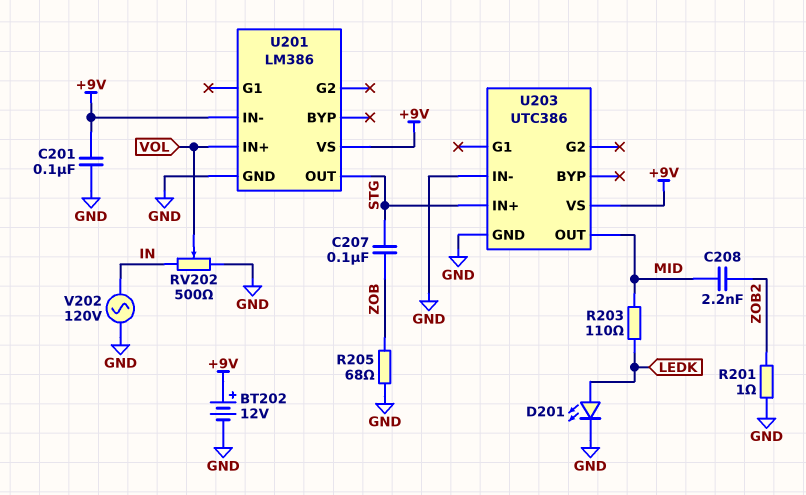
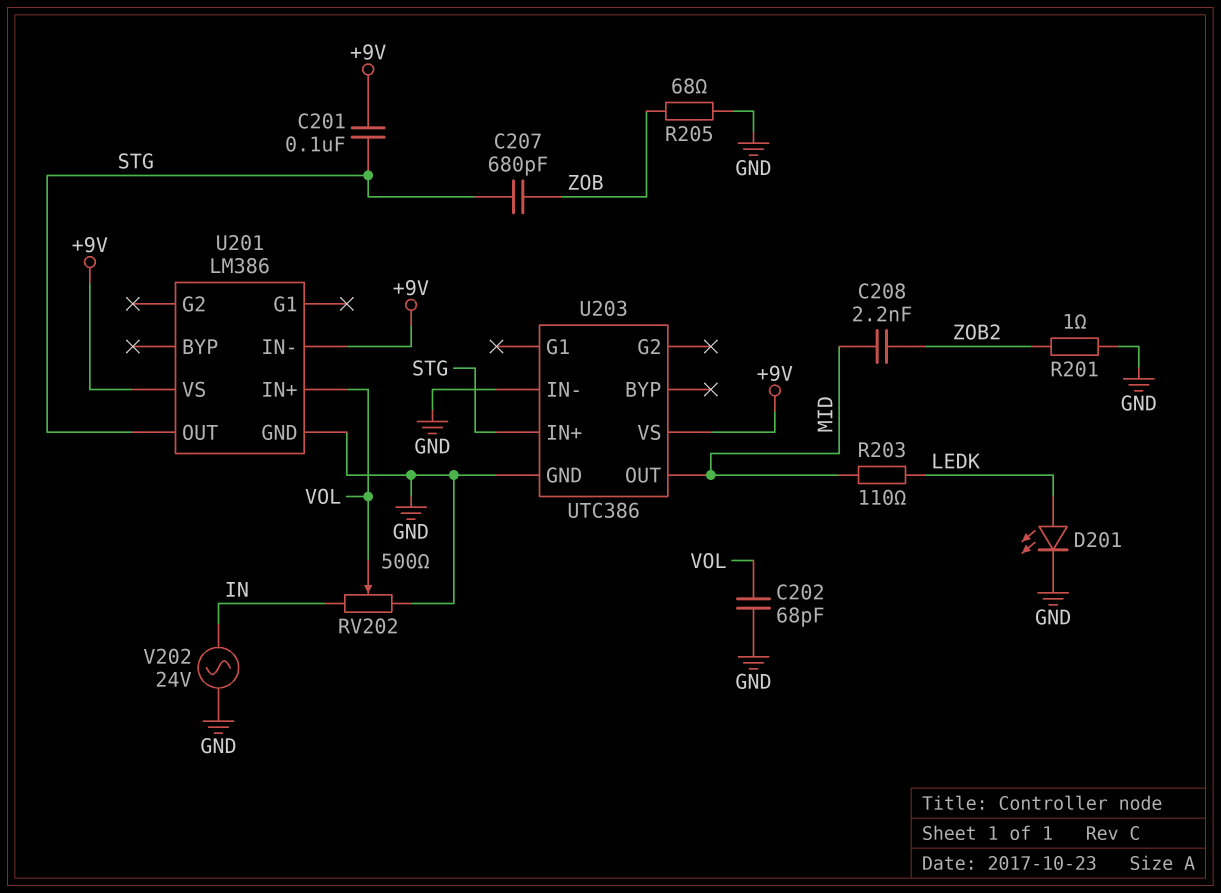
BT202: 12V (plus +9V, minus GND) -> none
C201: 100nF (+9V, GND) -> 100nF (+9V, STG)
C202: none -> 68pF (GND, VOL)
C207: 100nF (STG, ZOB) -> 680pF (STG, ZOB)
V202: AC 120V (GND, IN) -> AC 24V (GND, IN)

